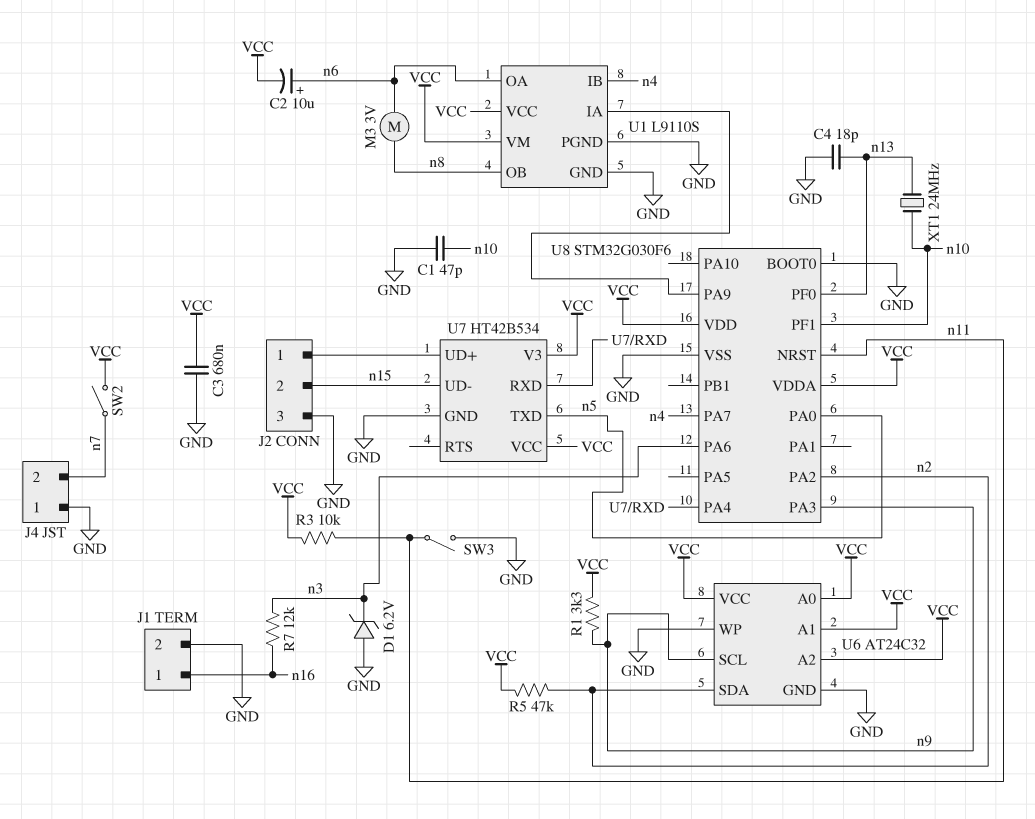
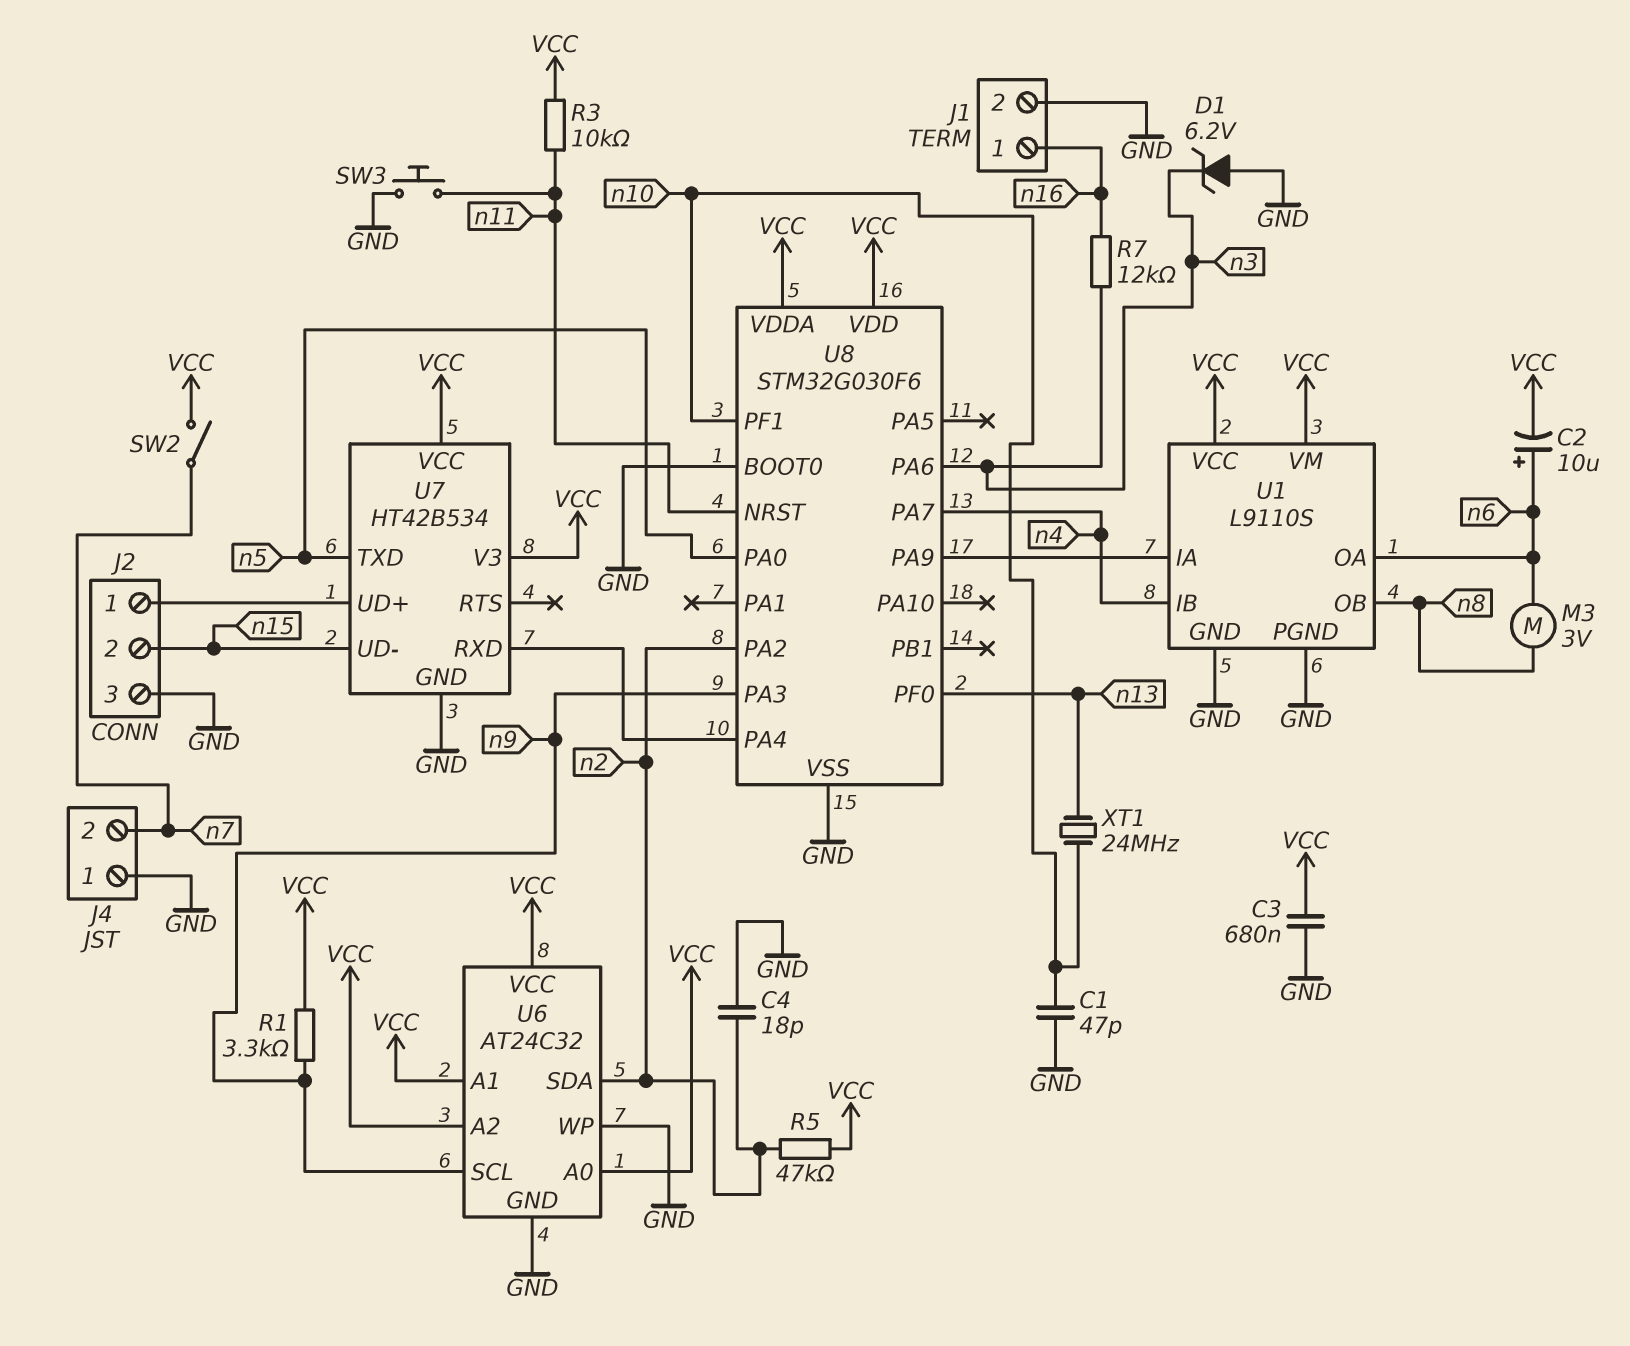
C4: 18pF (GND, n13) -> 18pF (GND, n2)
SW3: switch (GND, n11) -> button (GND, n11)

